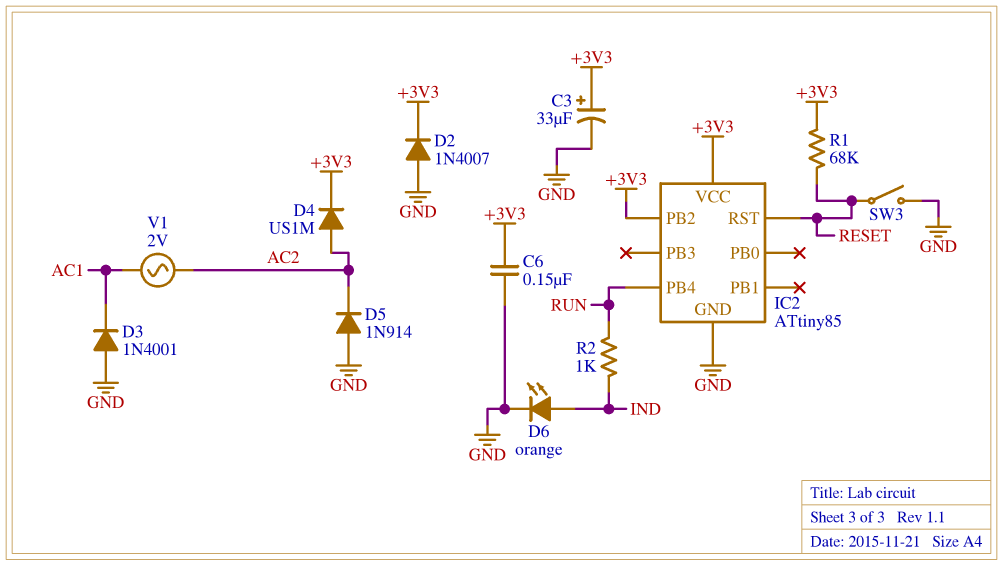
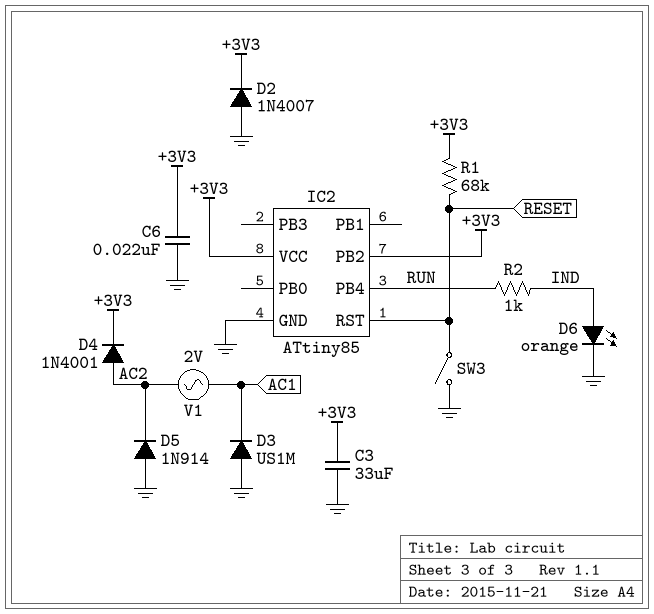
C3: 33uF (plus +3V3, minus GND) -> 33uF (+3V3, GND)
C6: 150nF (+3V3, GND) -> 22nF (+3V3, GND)
D3: diode 1N4001 (A GND, K AC1) -> diode US1M (A GND, K AC1)
D4: diode US1M (A AC2, K +3V3) -> diode 1N4001 (A AC2, K +3V3)

